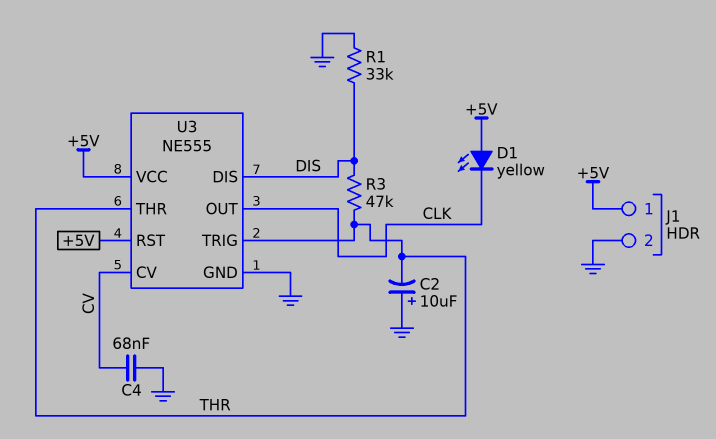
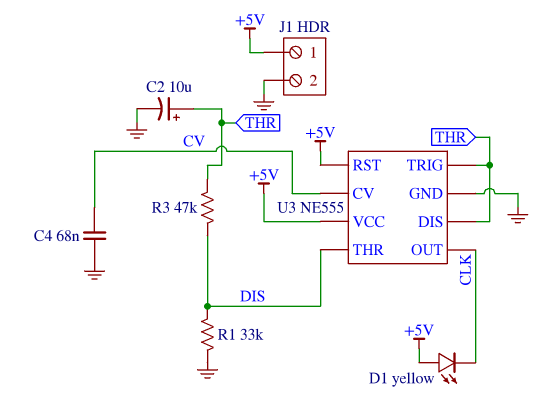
C2: 10uF (plus GND, minus THR) -> 10uF (plus THR, minus GND)
U3 pin DIS: DIS -> THR
U3 pin THR: THR -> DIS

